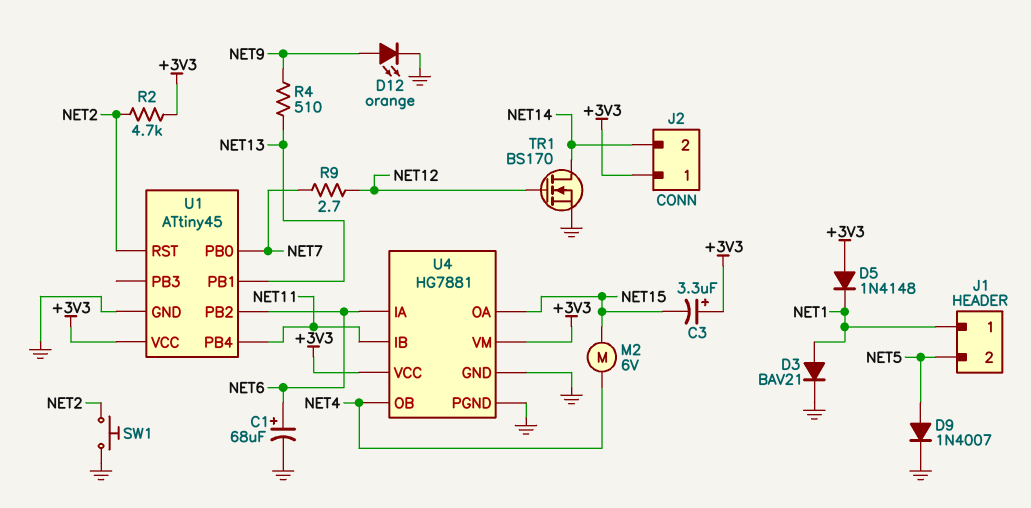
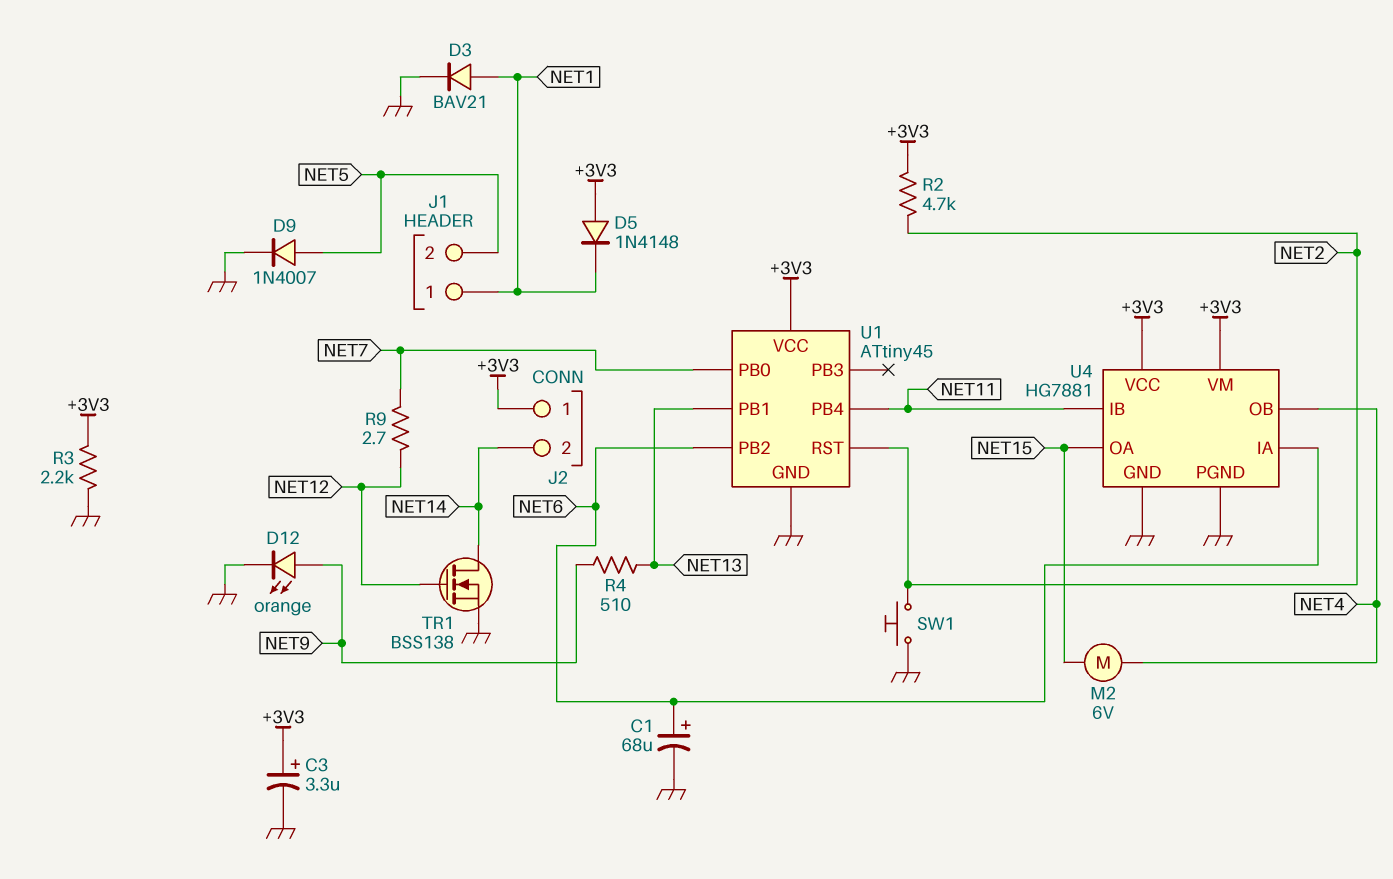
C3: 3.3uF (plus +3V3, minus NET15) -> 3.3uF (plus +3V3, minus GND)
R3: none -> 2.2k (+3V3, GND)
TR1: NMOS BS170 (G NET12, D NET14, S GND) -> NMOS BSS138 (G NET12, D NET14, S GND)

